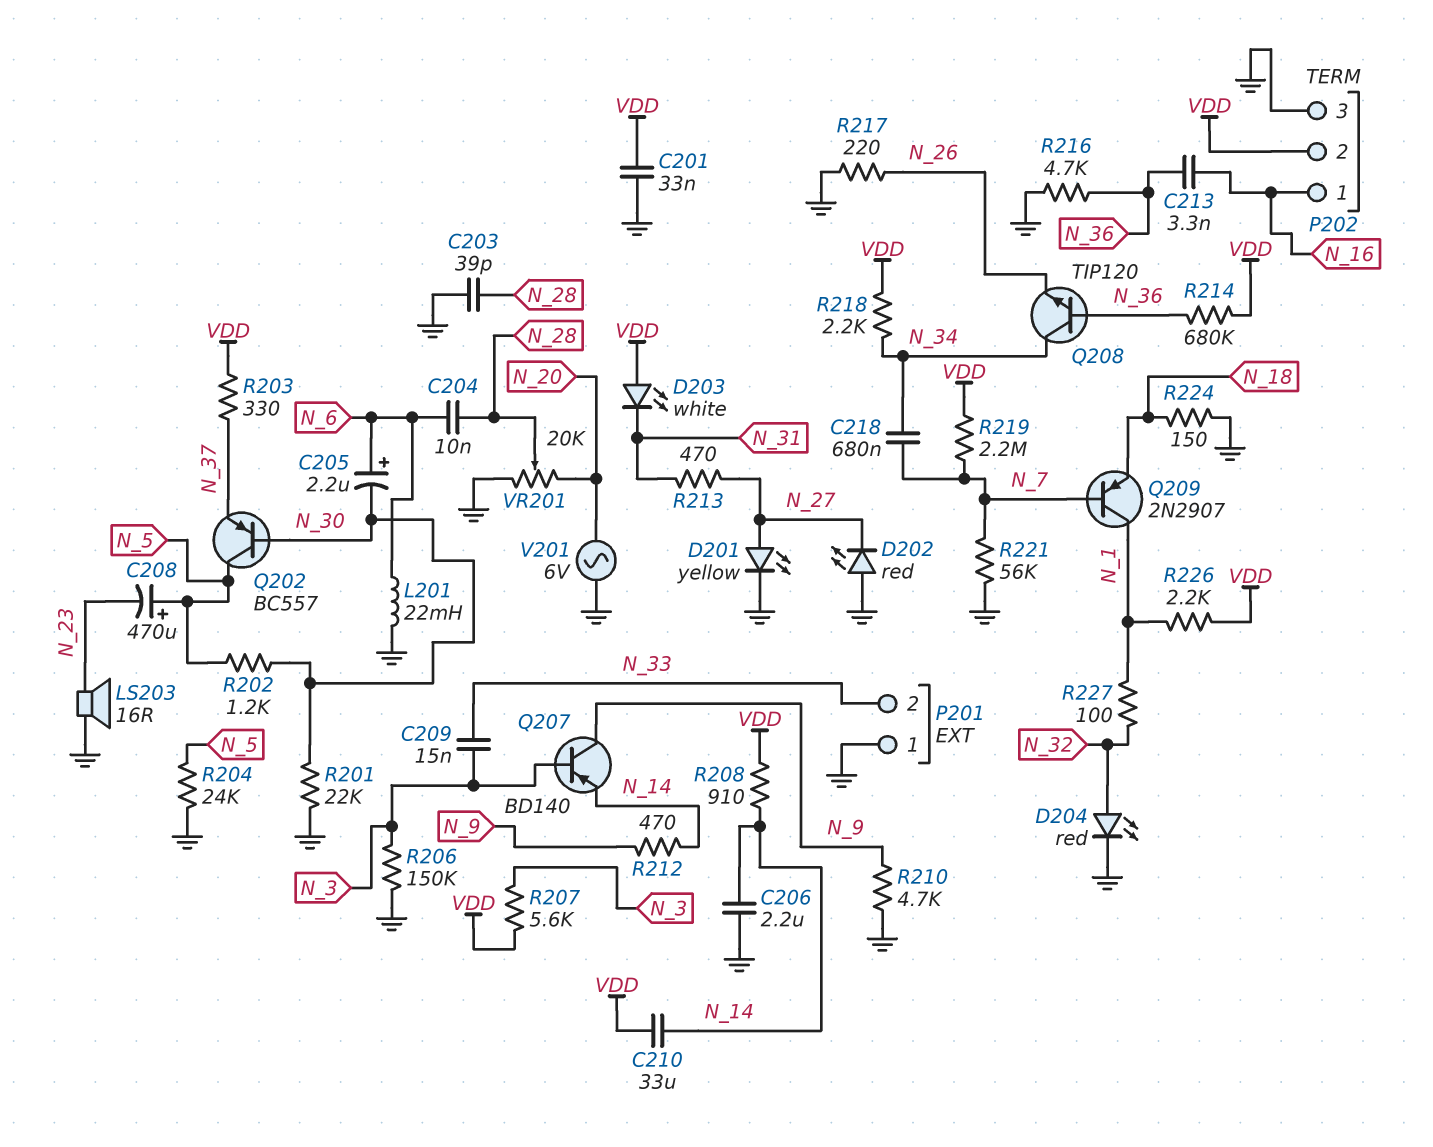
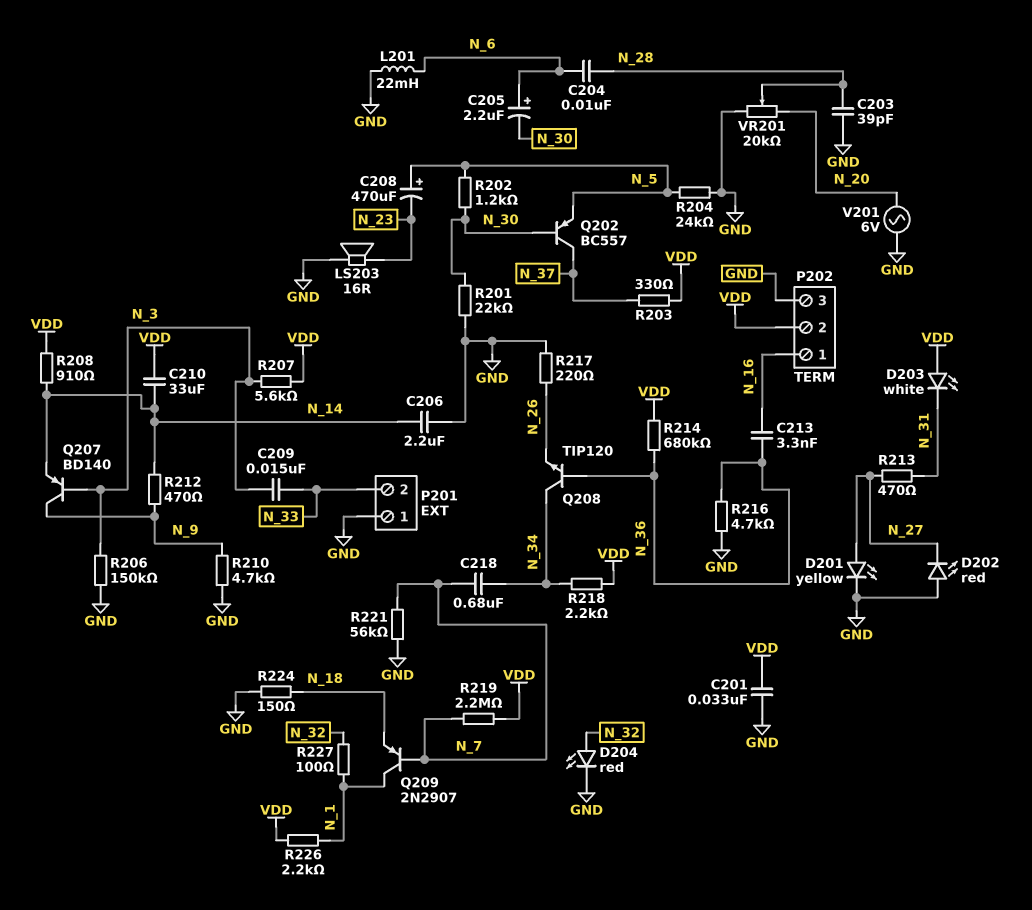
Q202: PNP BC557 (B N_30, C N_5, E N_37) -> PNP BC557 (B N_30, C N_37, E N_5)

